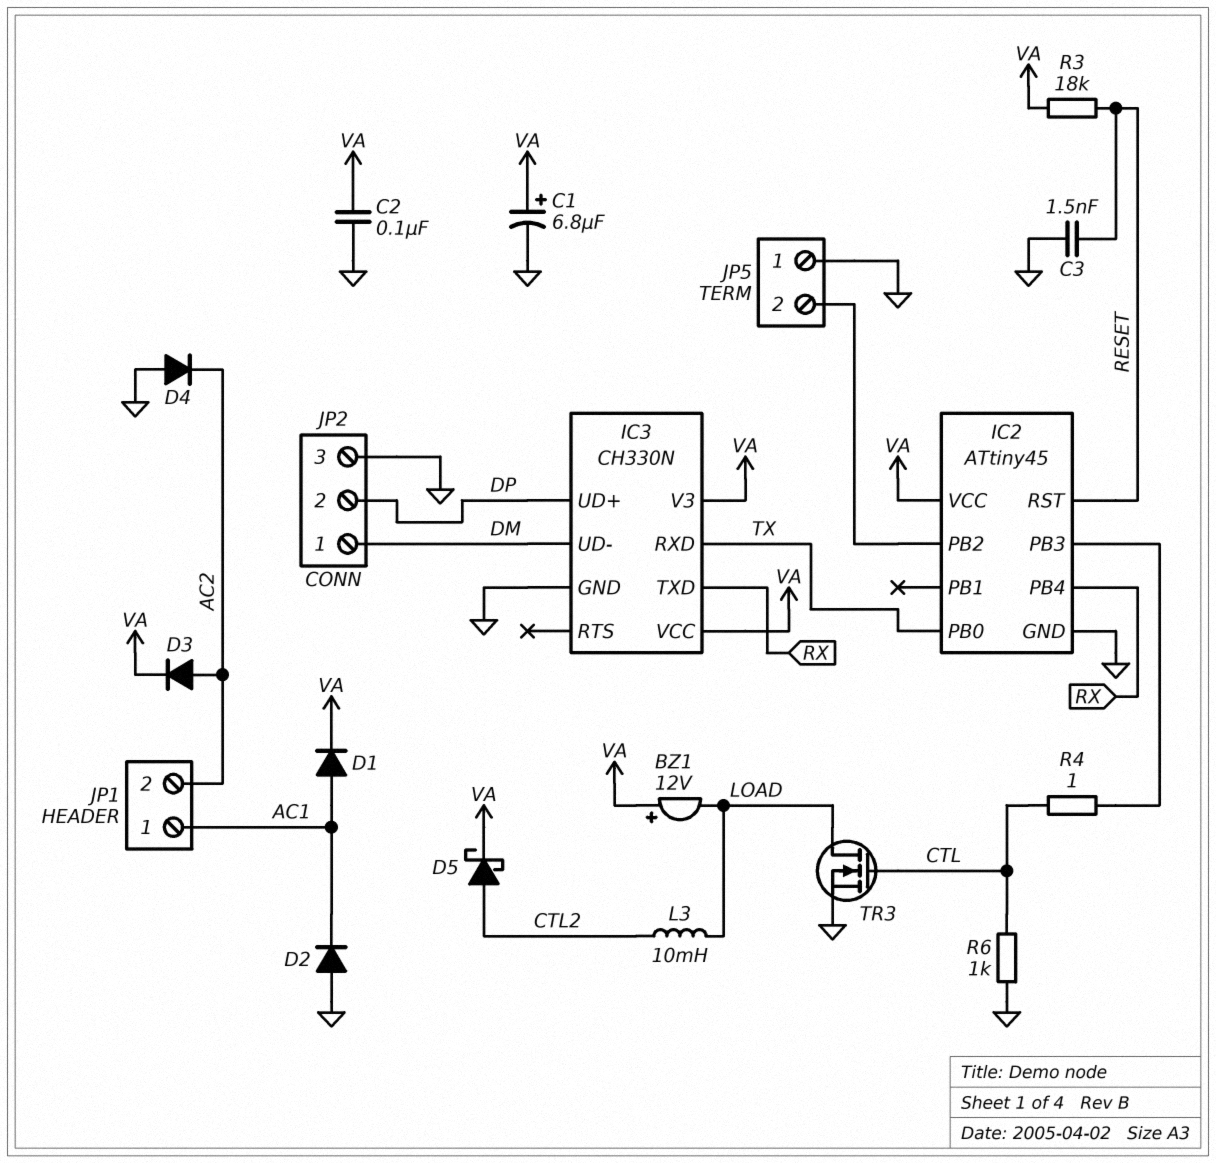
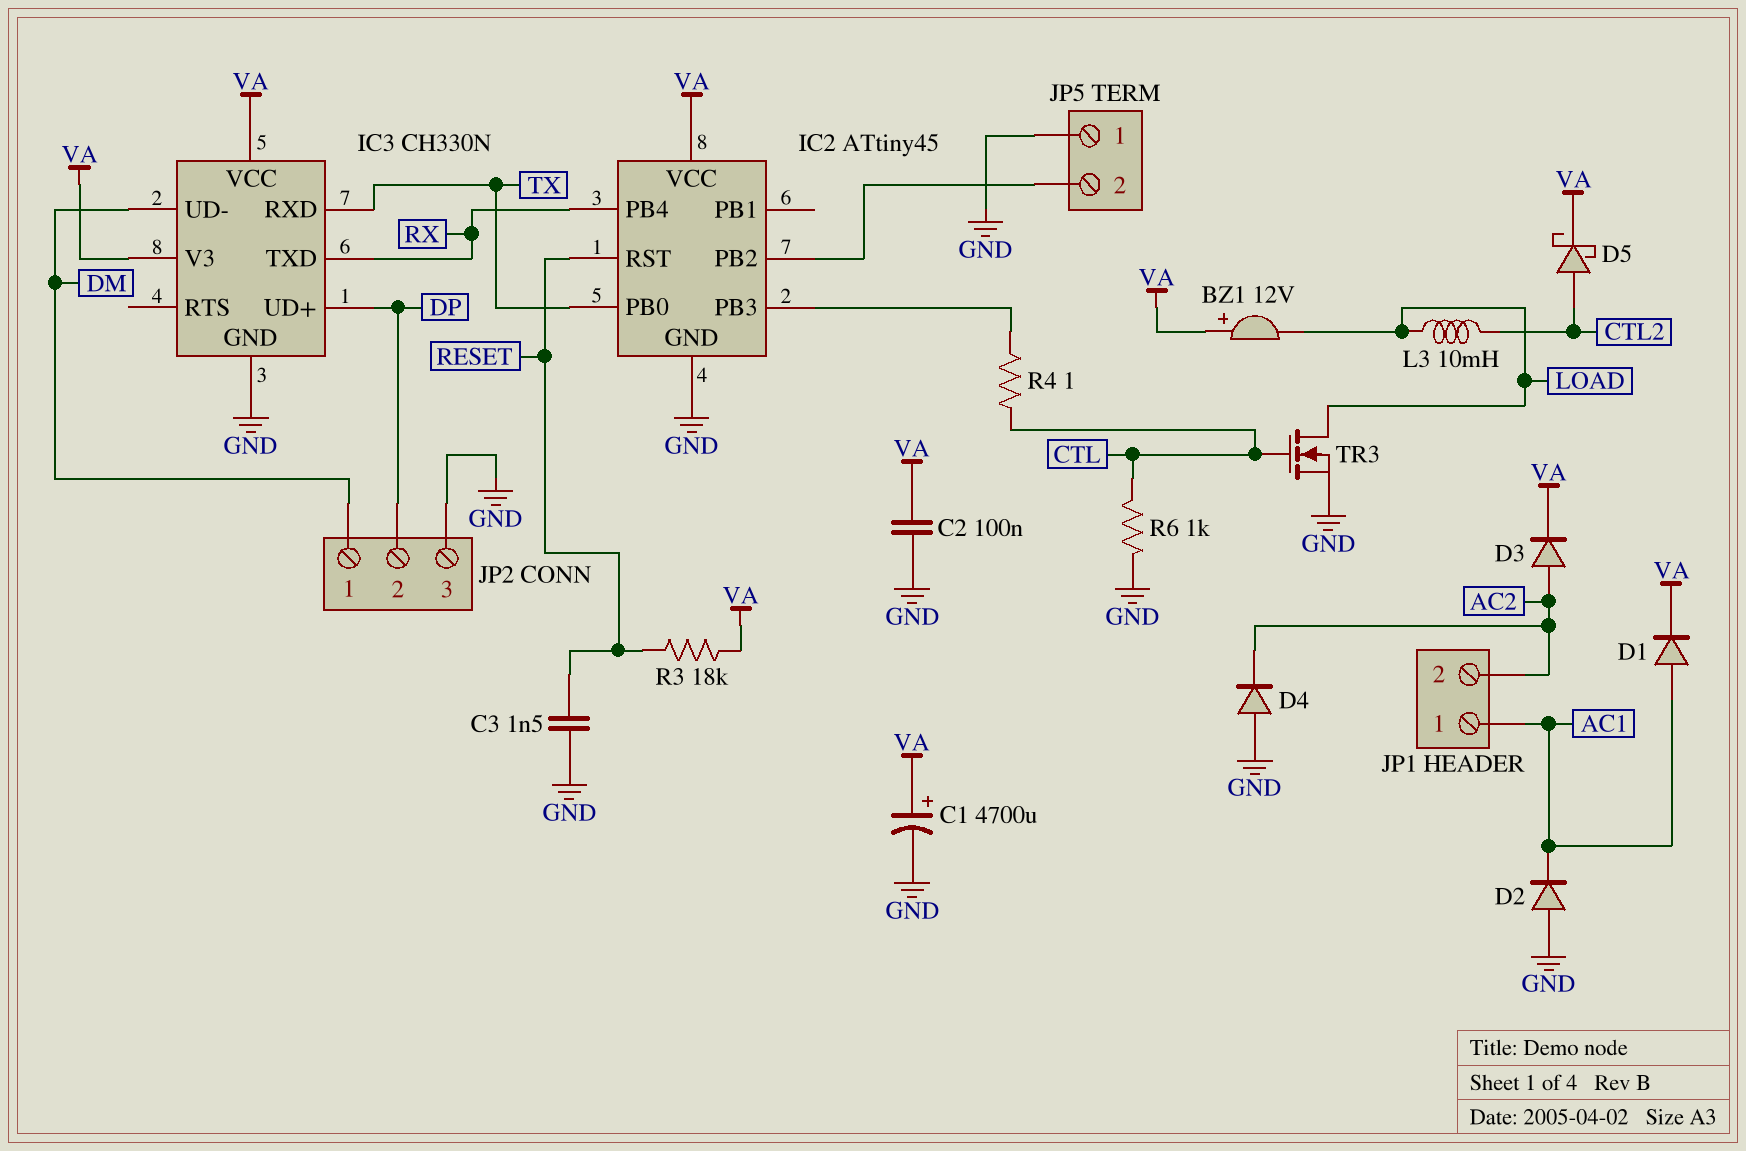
C1: 6.8uF (plus VA, minus GND) -> 4700uF (plus VA, minus GND)

